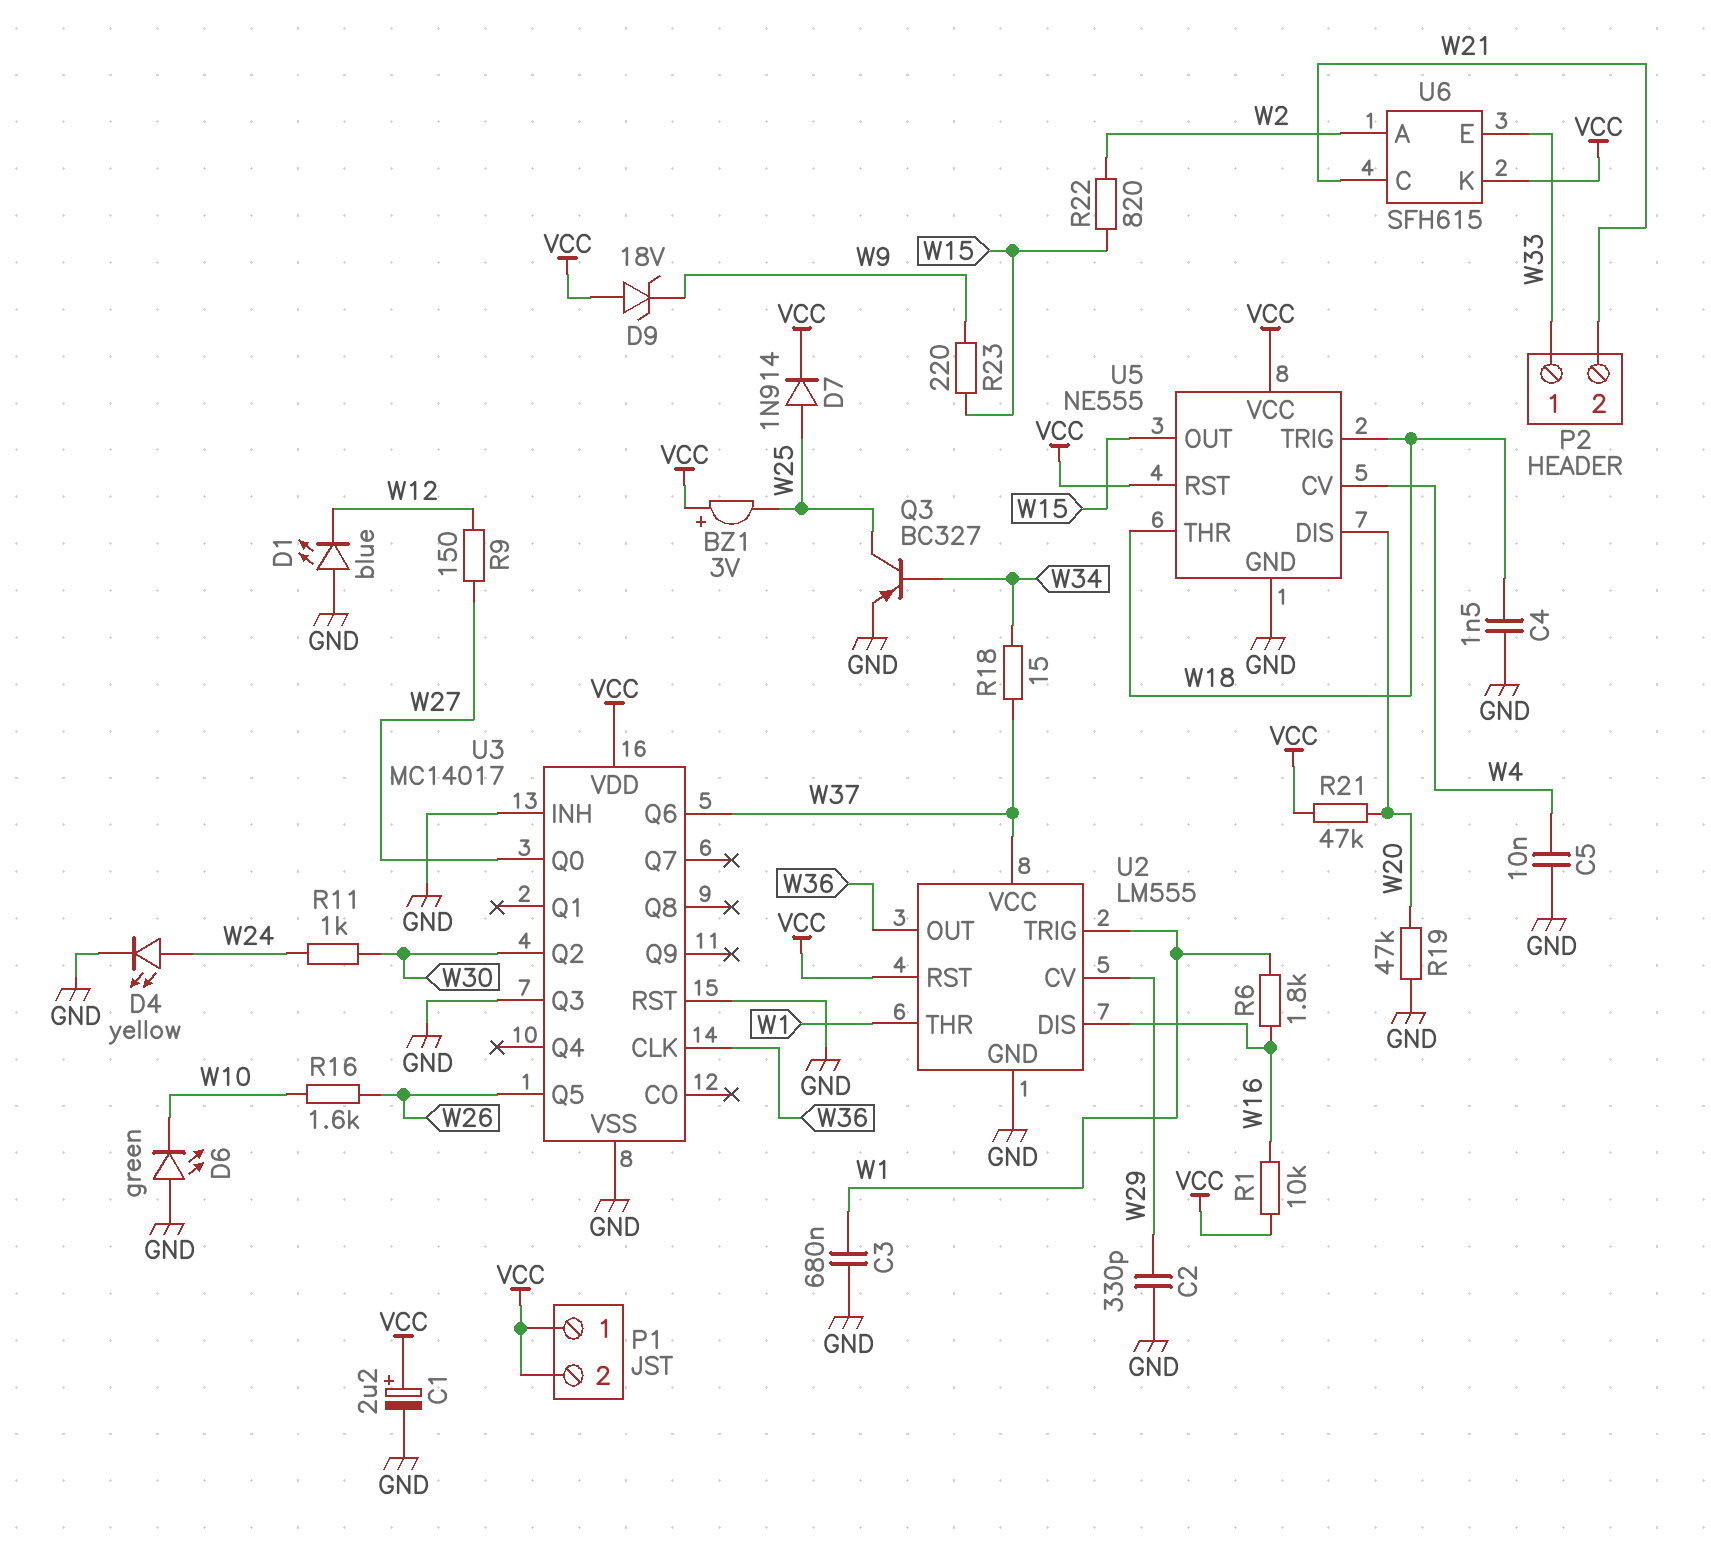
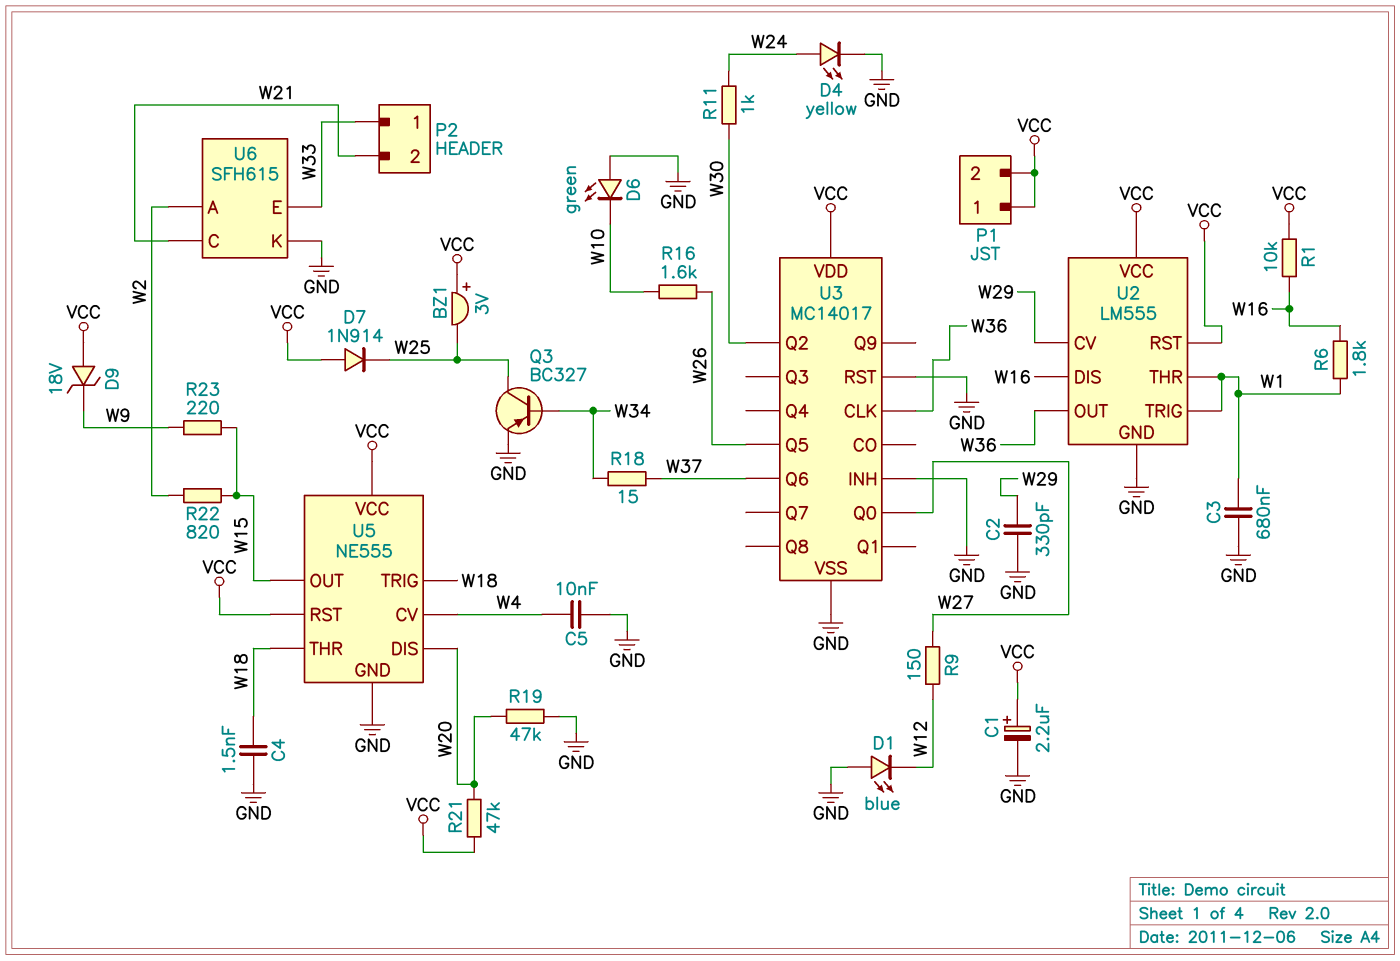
D7: diode 1N914 (A W25, K VCC) -> diode 1N914 (A VCC, K W25)
U2 pin VCC: W37 -> VCC
U3 pin Q3: GND -> none
U6 pin K: VCC -> GND

